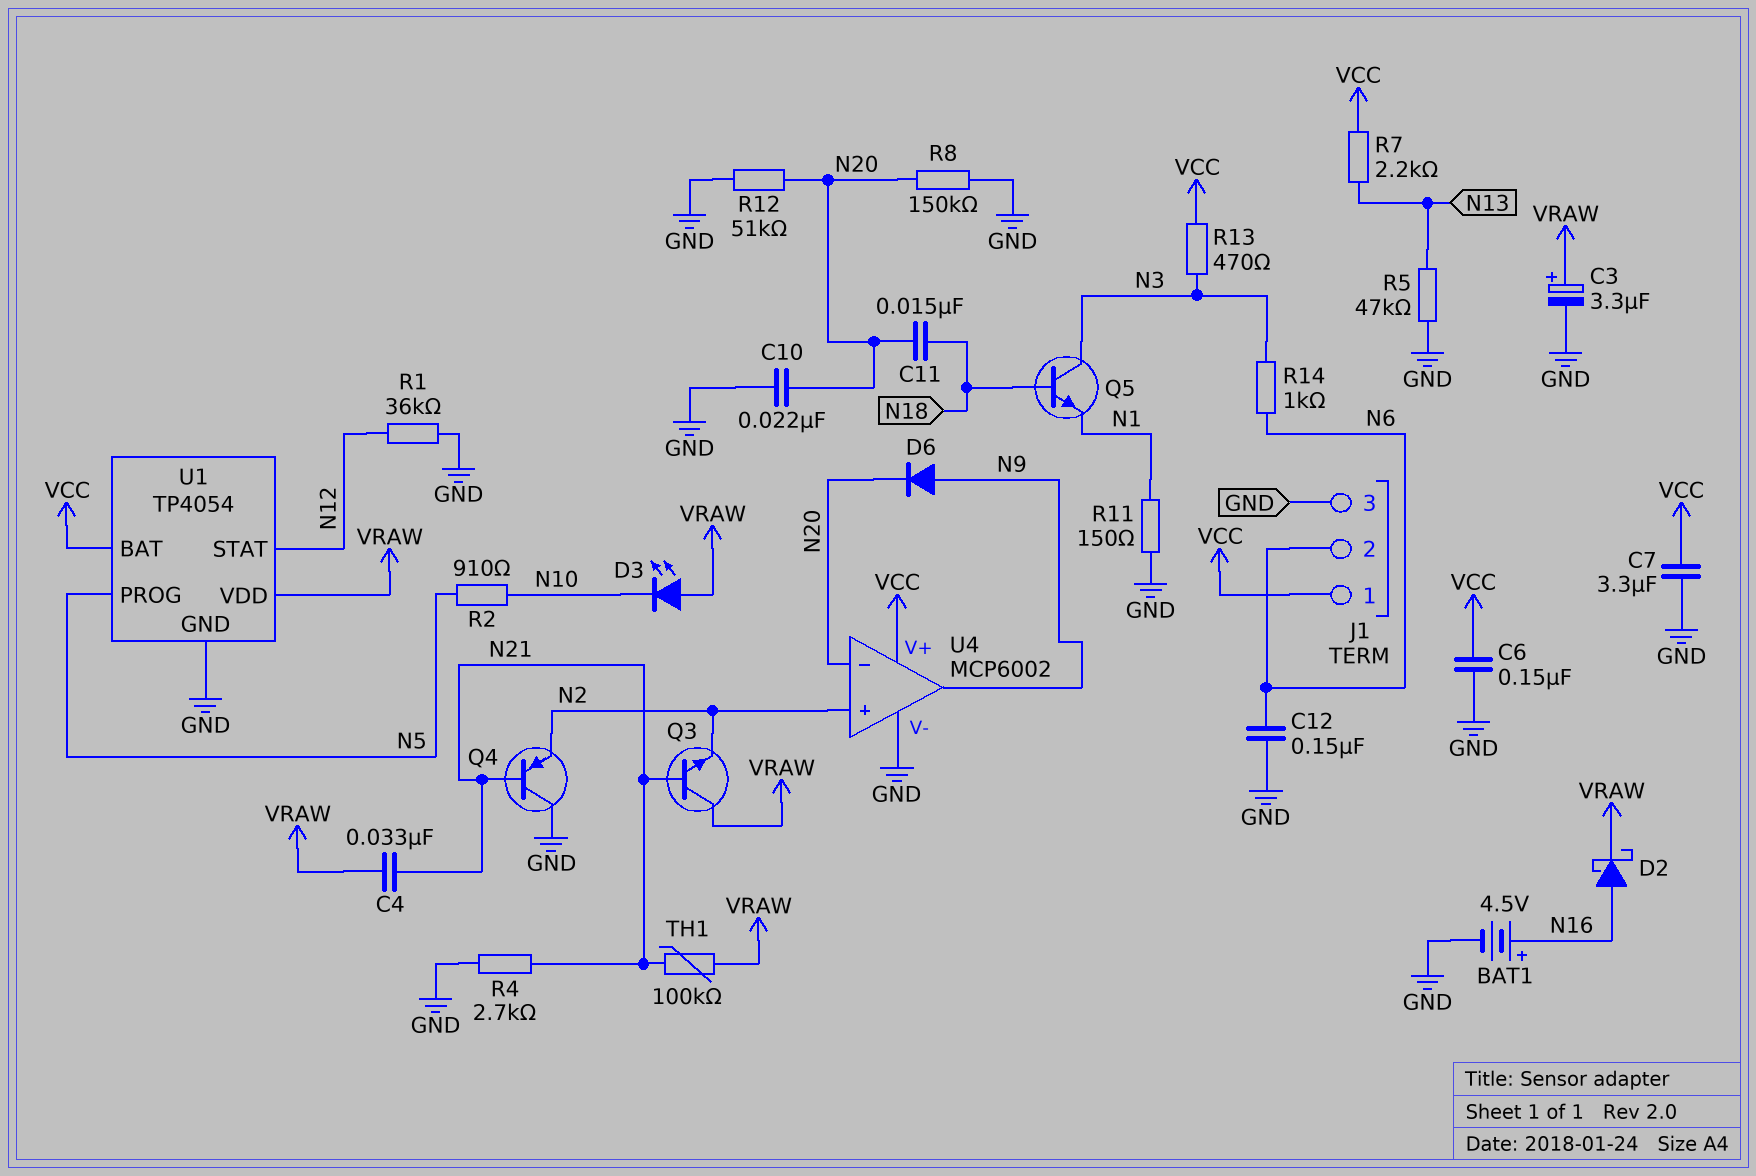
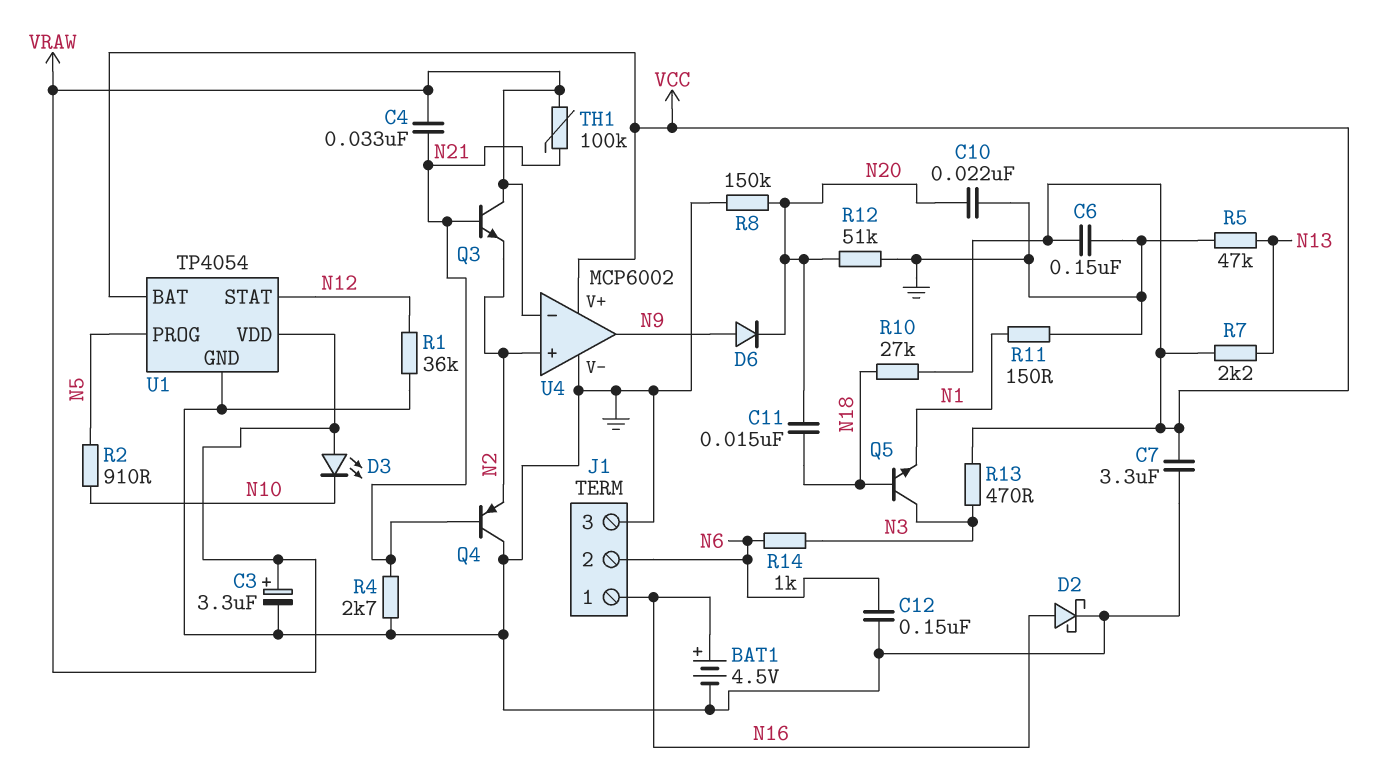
D2: schottky (A N16, K VRAW) -> schottky (A N16, K GND)
J1 pin 1: VCC -> N16
R10: none -> 27k (N18, VCC)
U4 pin in-: N20 -> VRAW

